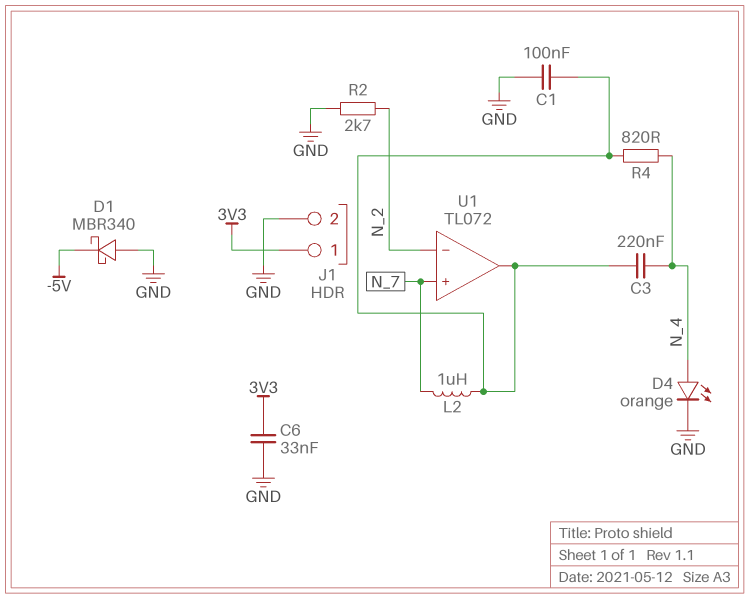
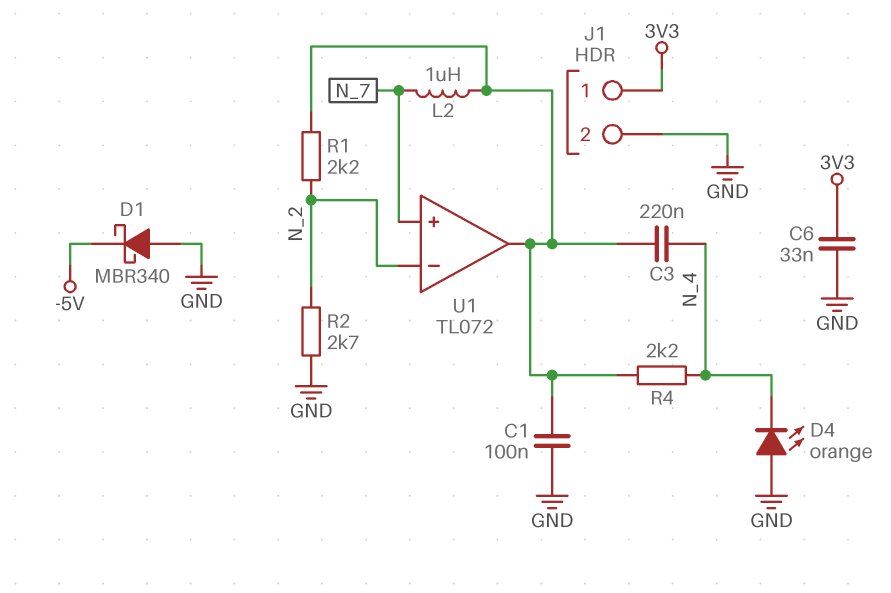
D4: LED orange (A N_4, K GND) -> LED orange (A GND, K N_4)
R1: none -> 2.2k (N_2, U1/out)
R4: 820 (N_4, U1/out) -> 2.2k (N_4, U1/out)

